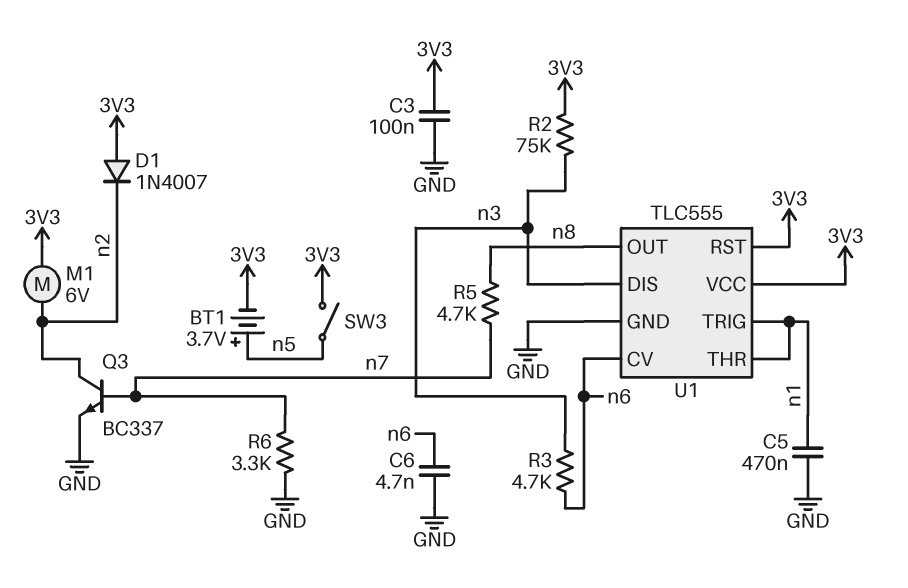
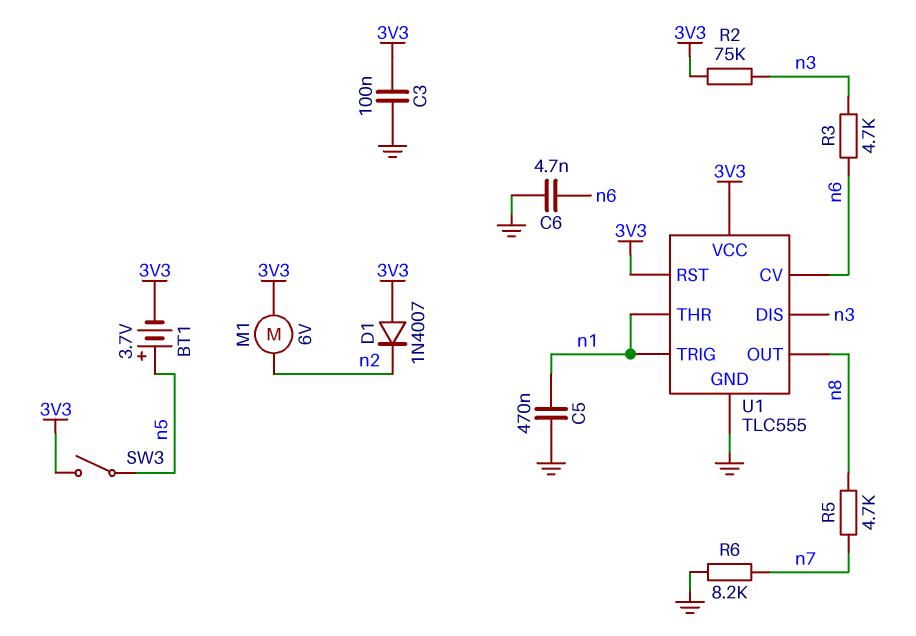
Q3: NPN BC337 (B n7, C n2, E GND) -> none
R6: 3.3k (GND, n7) -> 8.2k (GND, n7)

